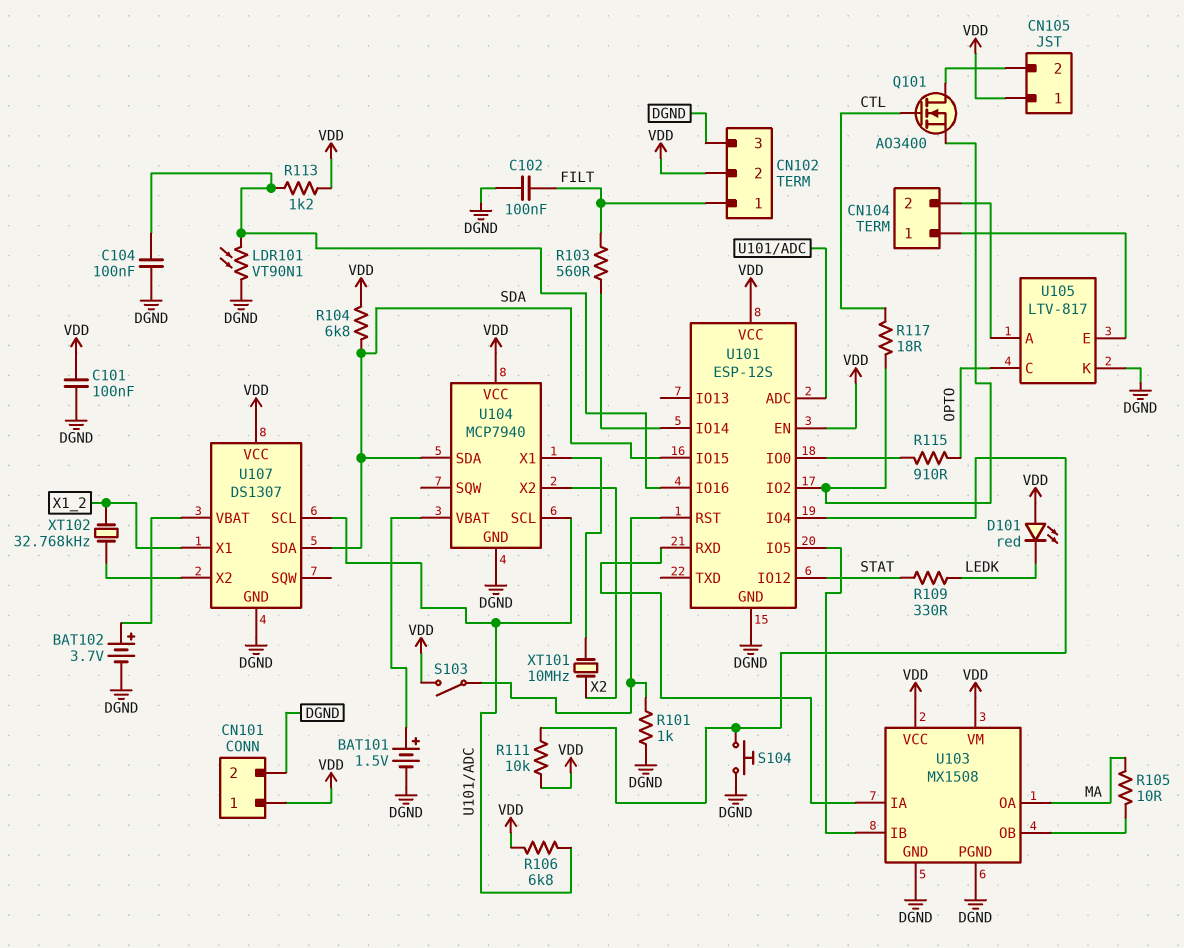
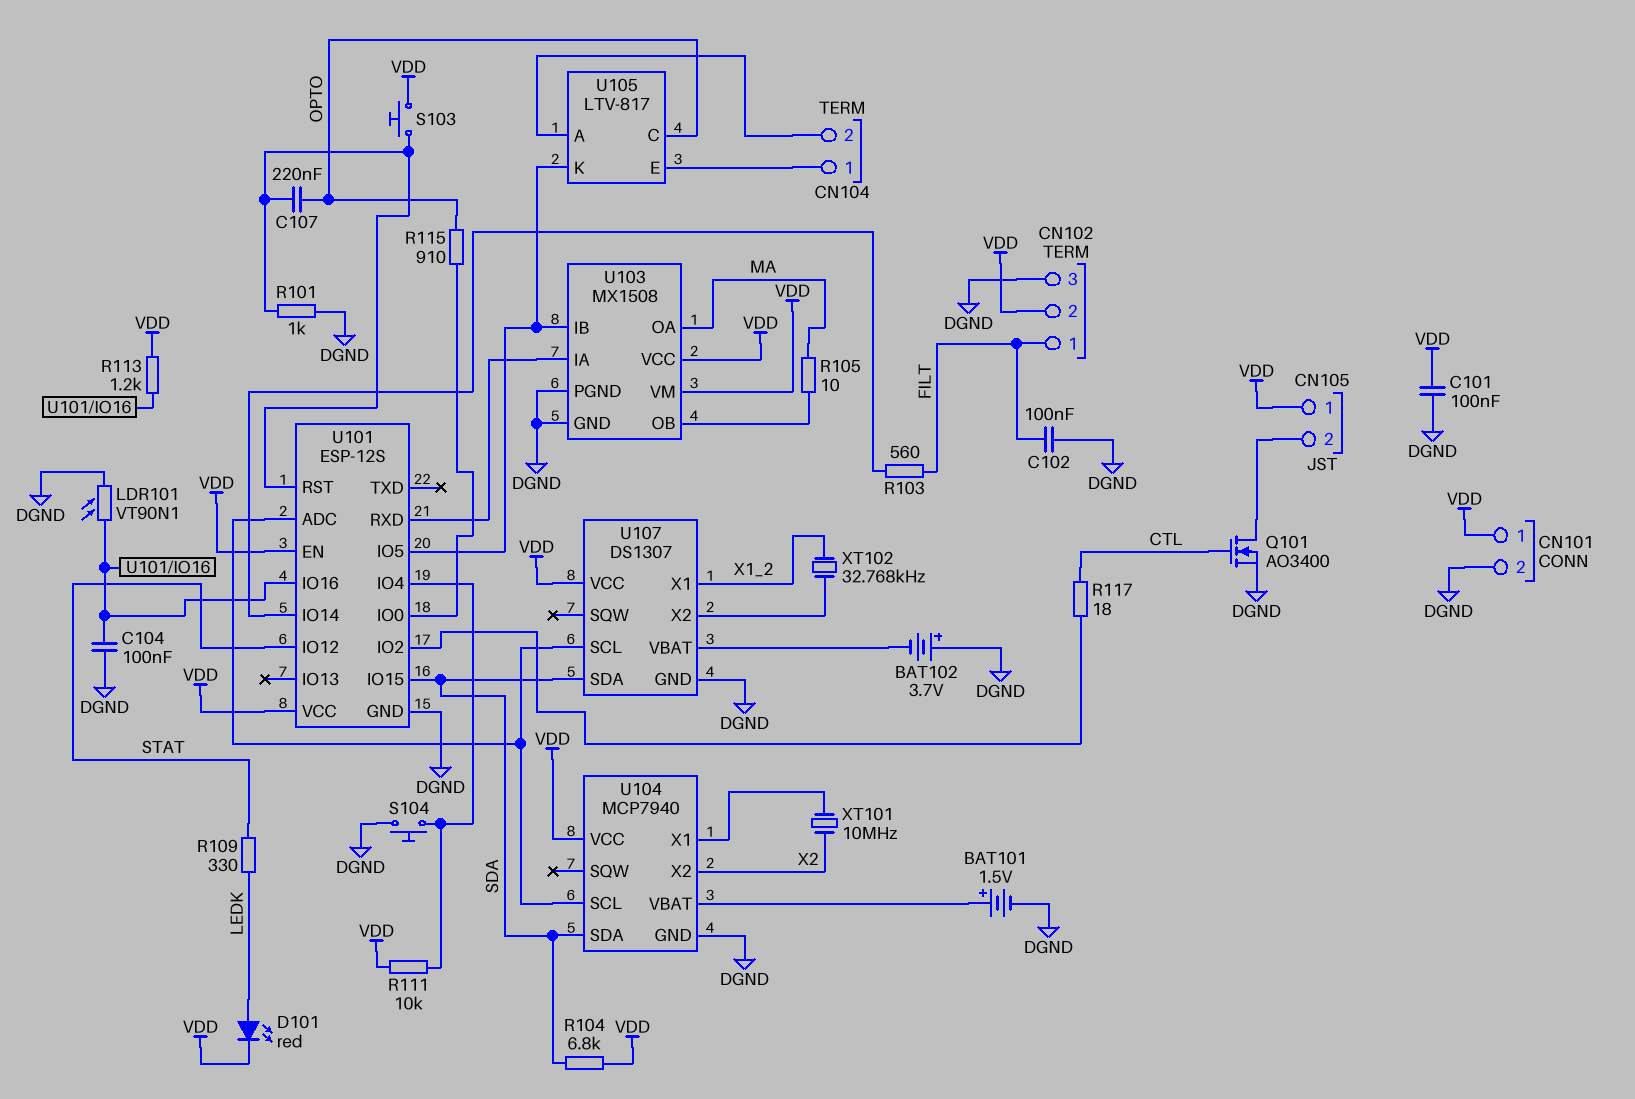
BAT102: 3.7V (plus U107/VBAT, minus DGND) -> 3.7V (plus DGND, minus U107/VBAT)
C107: none -> 220nF (OPTO, U101/RST)
D101: LED red (A VDD, K LEDK) -> LED red (A LEDK, K VDD)
Q101: NMOS AO3400 (G CTL, D CN105/2, S U101/IO2) -> NMOS AO3400 (G CTL, D CN105/2, S DGND)
R106: 6.8k (U101/ADC, VDD) -> none
S103: switch (U101/RST, VDD) -> button (U101/RST, VDD)
U105 pin K: DGND -> U101/IO5

